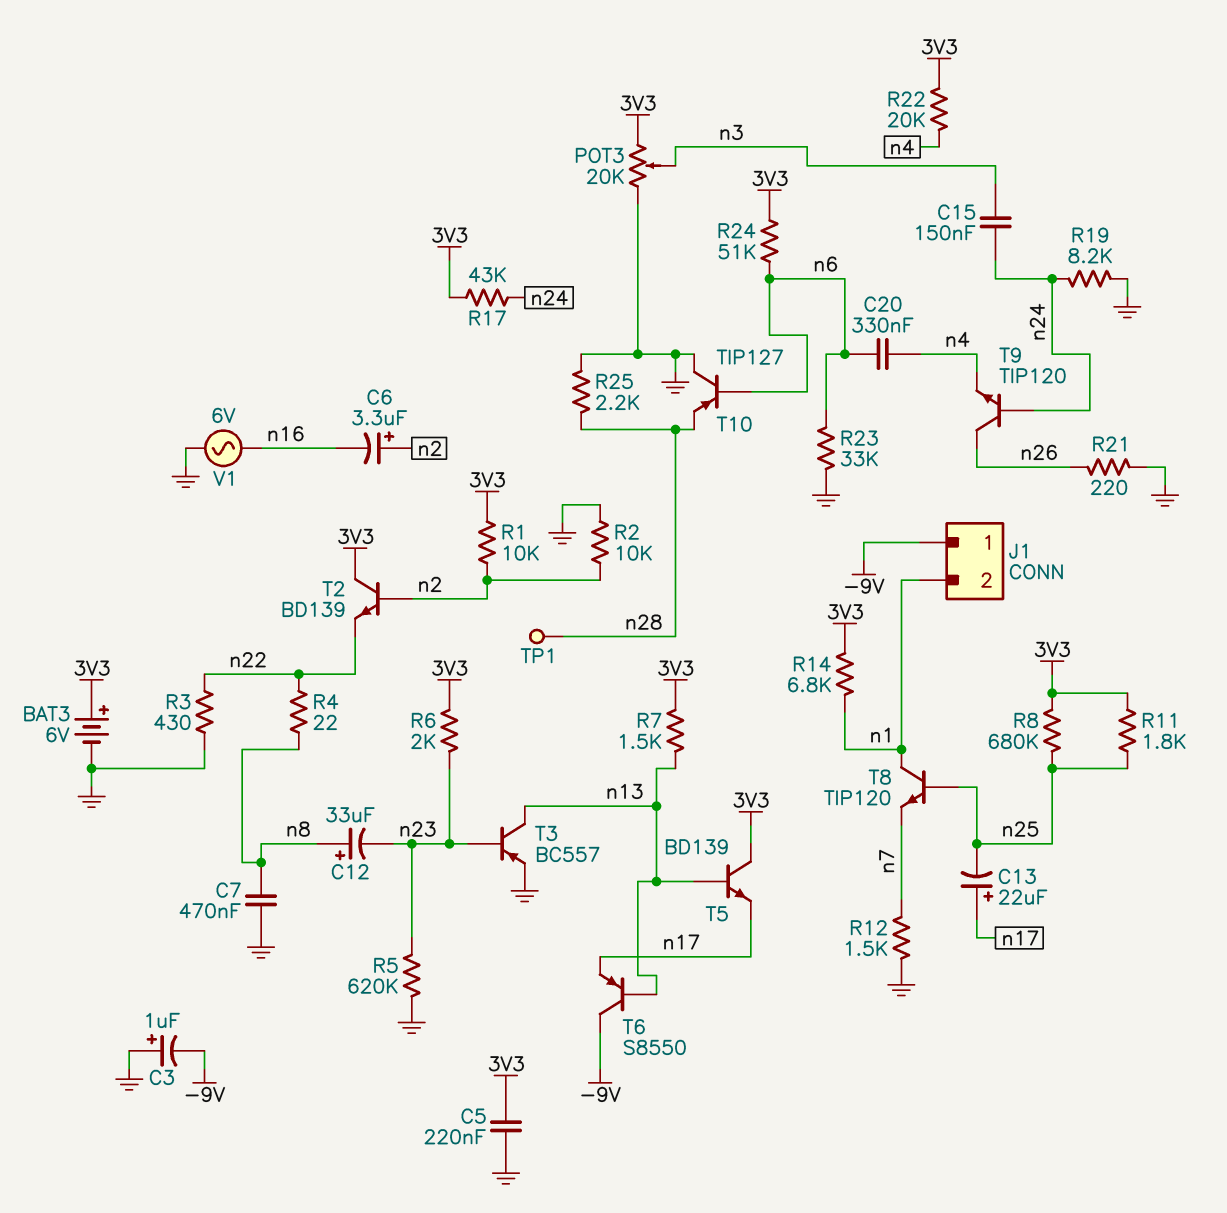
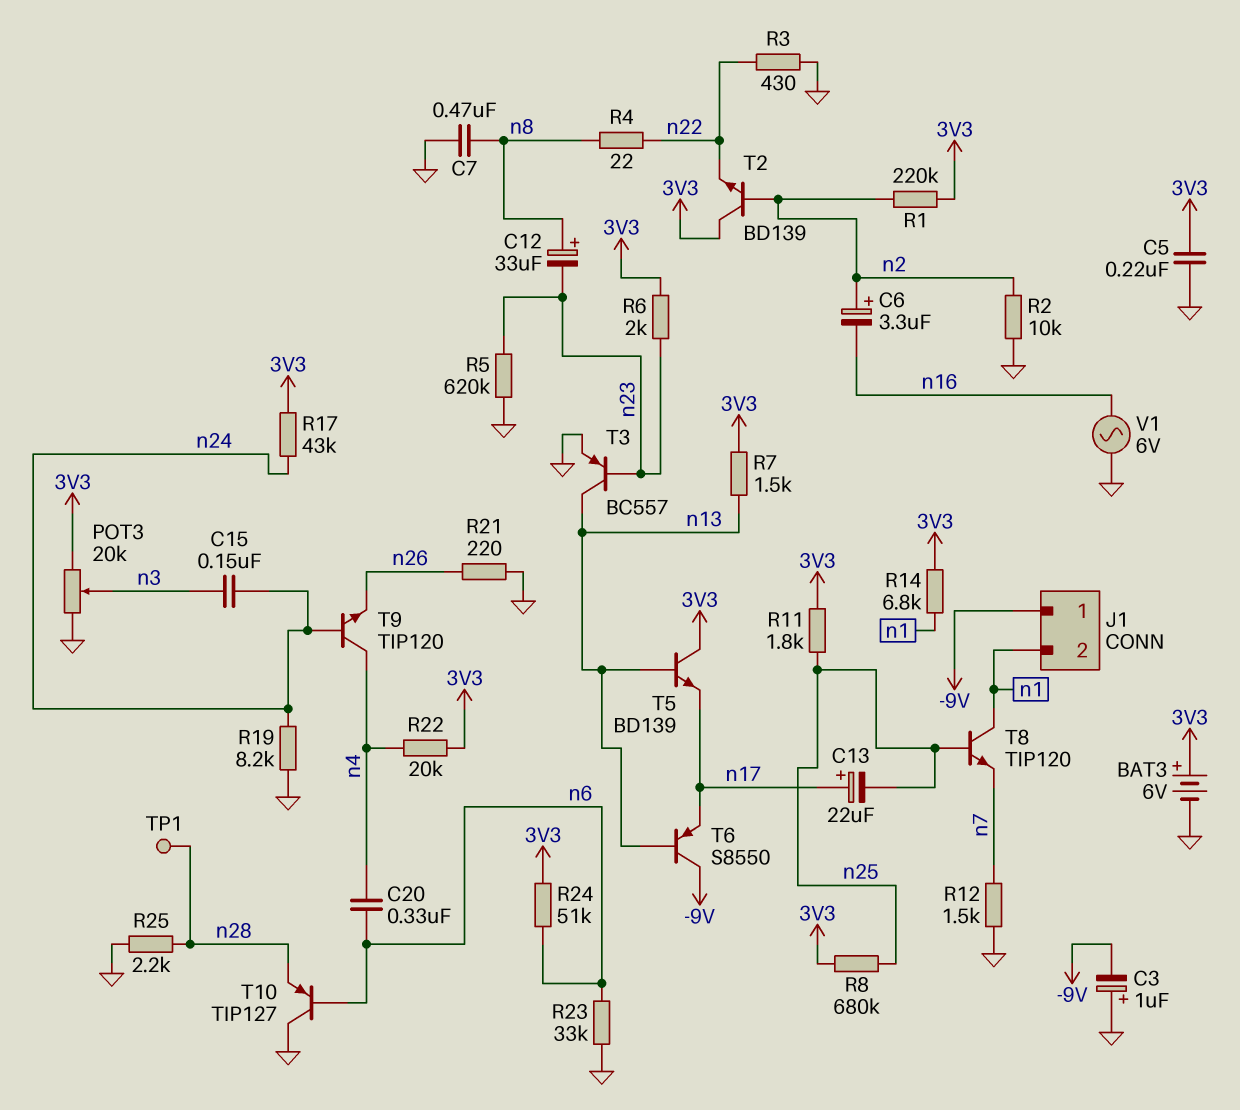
R1: 10k (3V3, n2) -> 220k (3V3, n2)
T9: NPN TIP120 (B n24, C n26, E n4) -> NPN TIP120 (B n24, C n4, E n26)

